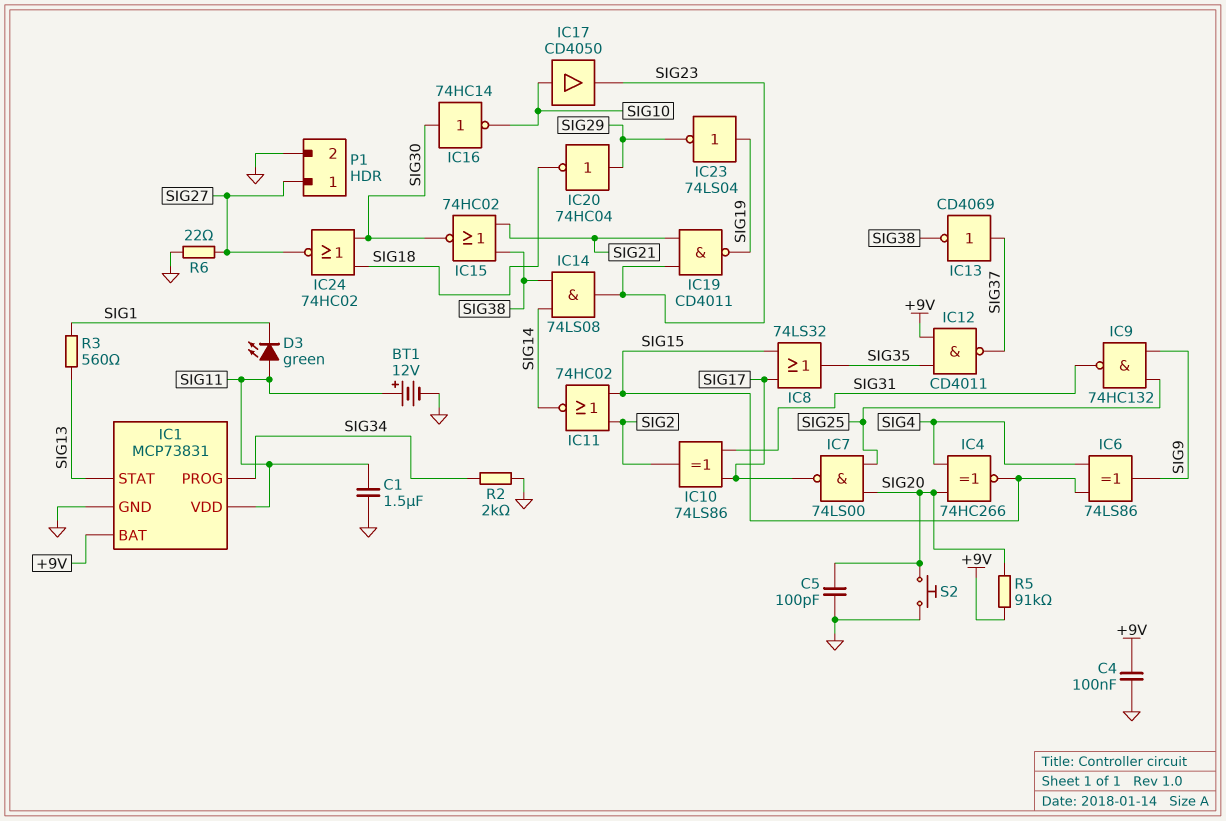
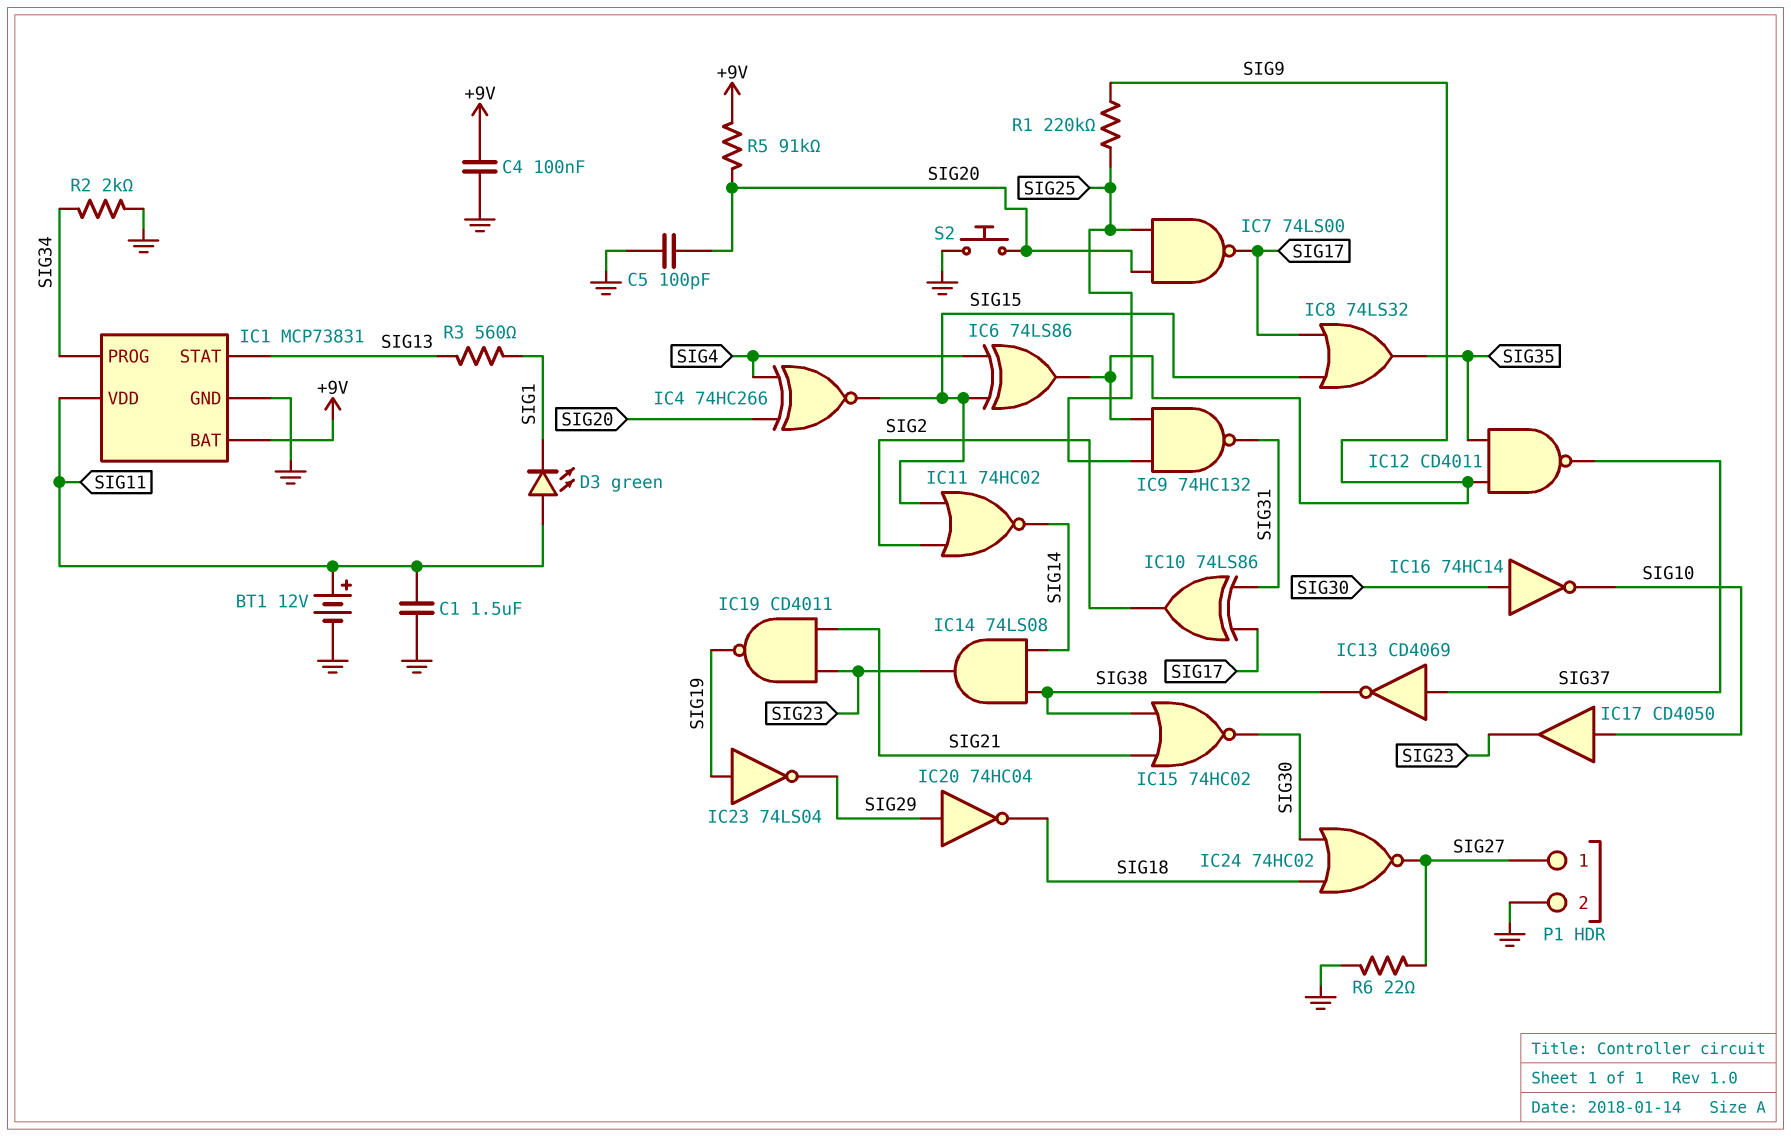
IC12: NAND CD4011 (in +9V, in SIG35, out SIG37) -> NAND CD4011 (in SIG9, in SIG35, out SIG37)
R1: none -> 220k (SIG9, SIG25)

